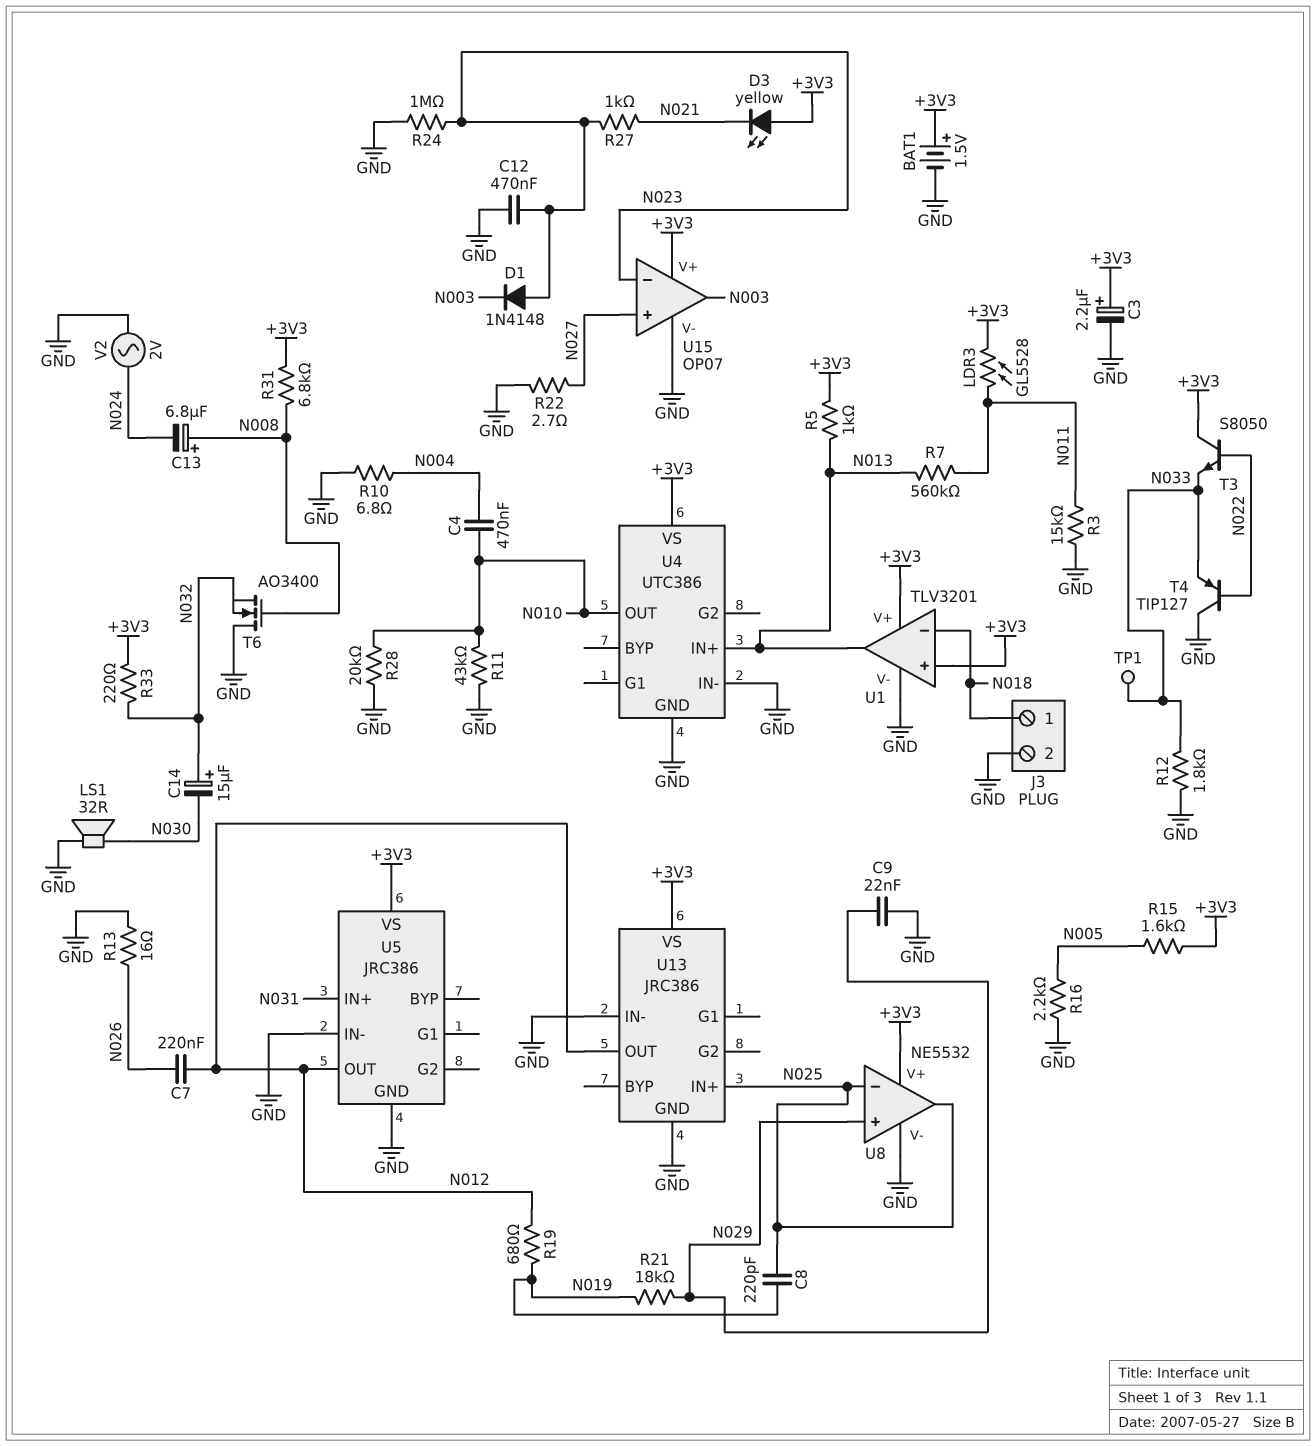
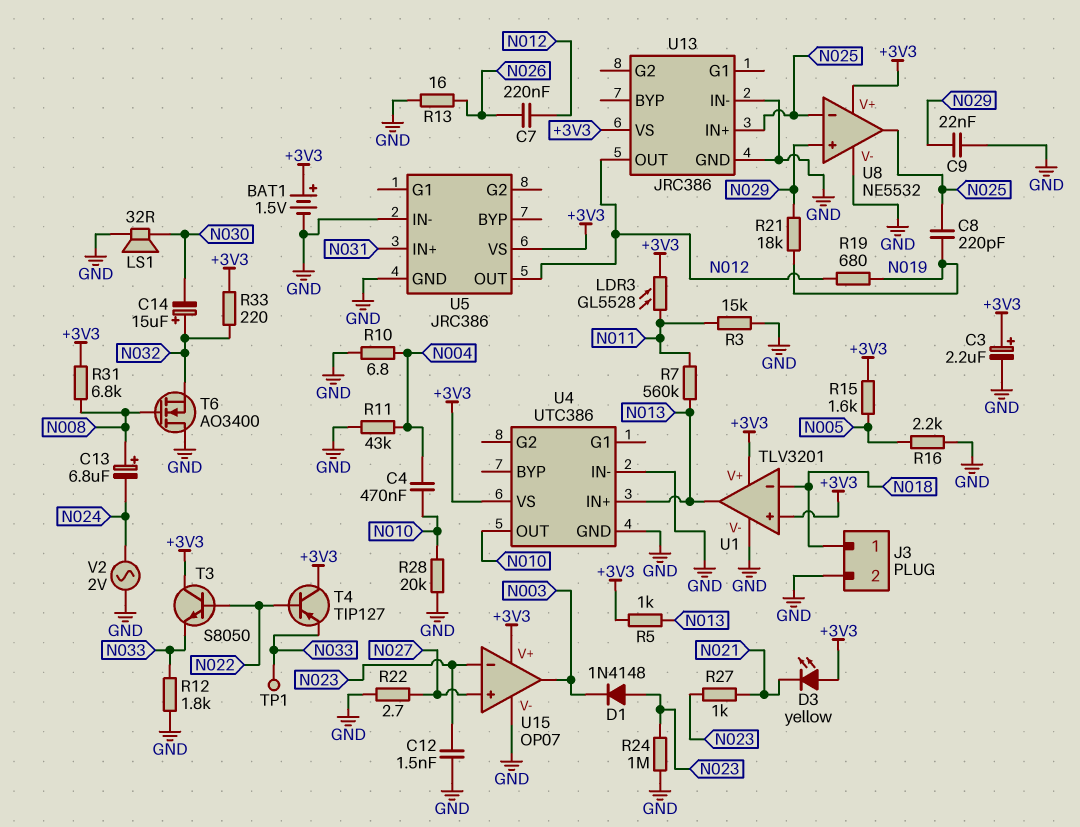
C12: 470nF (GND, N023) -> 1.5nF (GND, N023)
R11: 43k (GND, N010) -> 43k (GND, N004)
T4: PNP TIP127 (B N022, C GND, E N033) -> PNP TIP127 (B N022, C +3V3, E N033)

